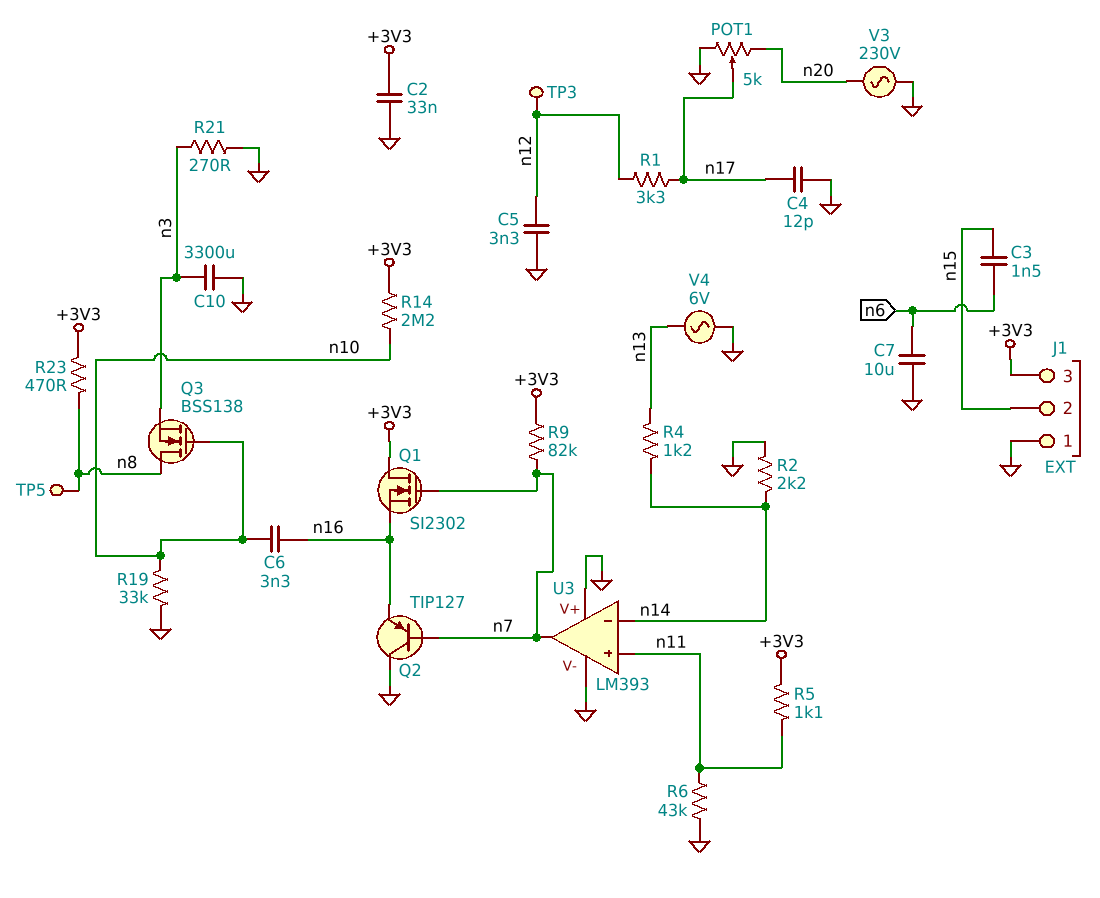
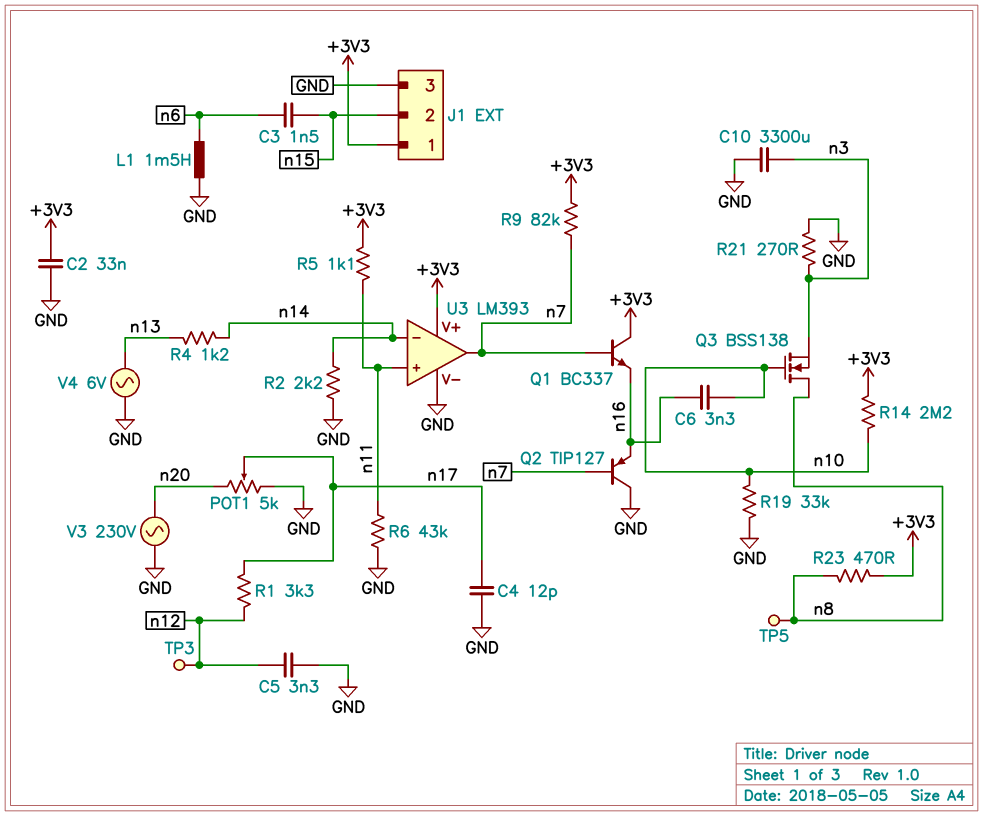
C7: 10uF (GND, n6) -> none
J1 pin 1: GND -> +3V3
J1 pin 3: +3V3 -> GND
L1: none -> 1.5mH (GND, n6)
Q1: NMOS SI2302 (G n7, D +3V3, S n16) -> NPN BC337 (B n7, C +3V3, E n16)
U3 pin V+: GND -> +3V3

